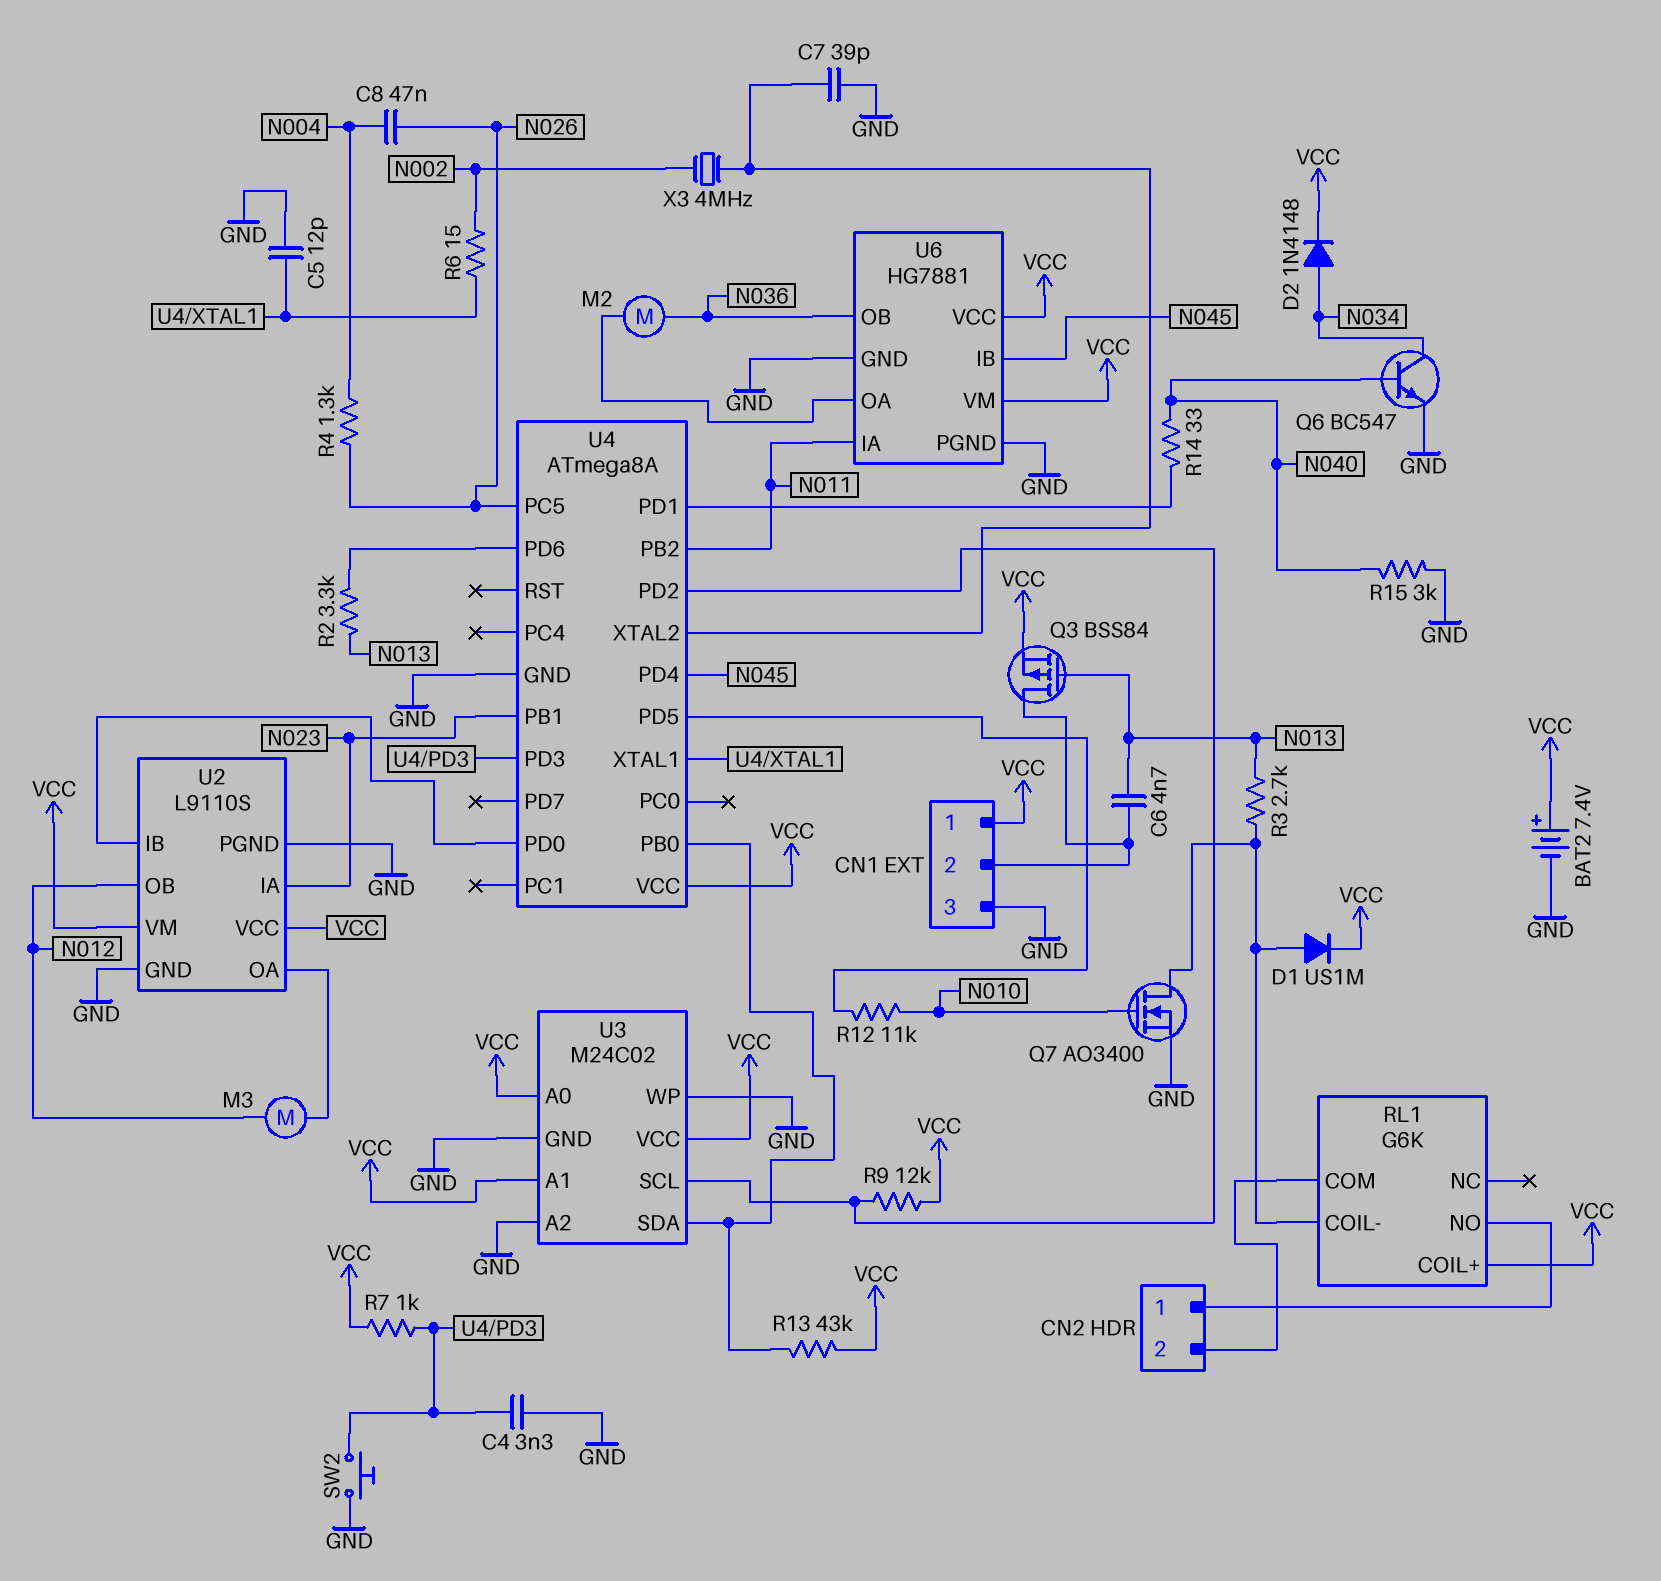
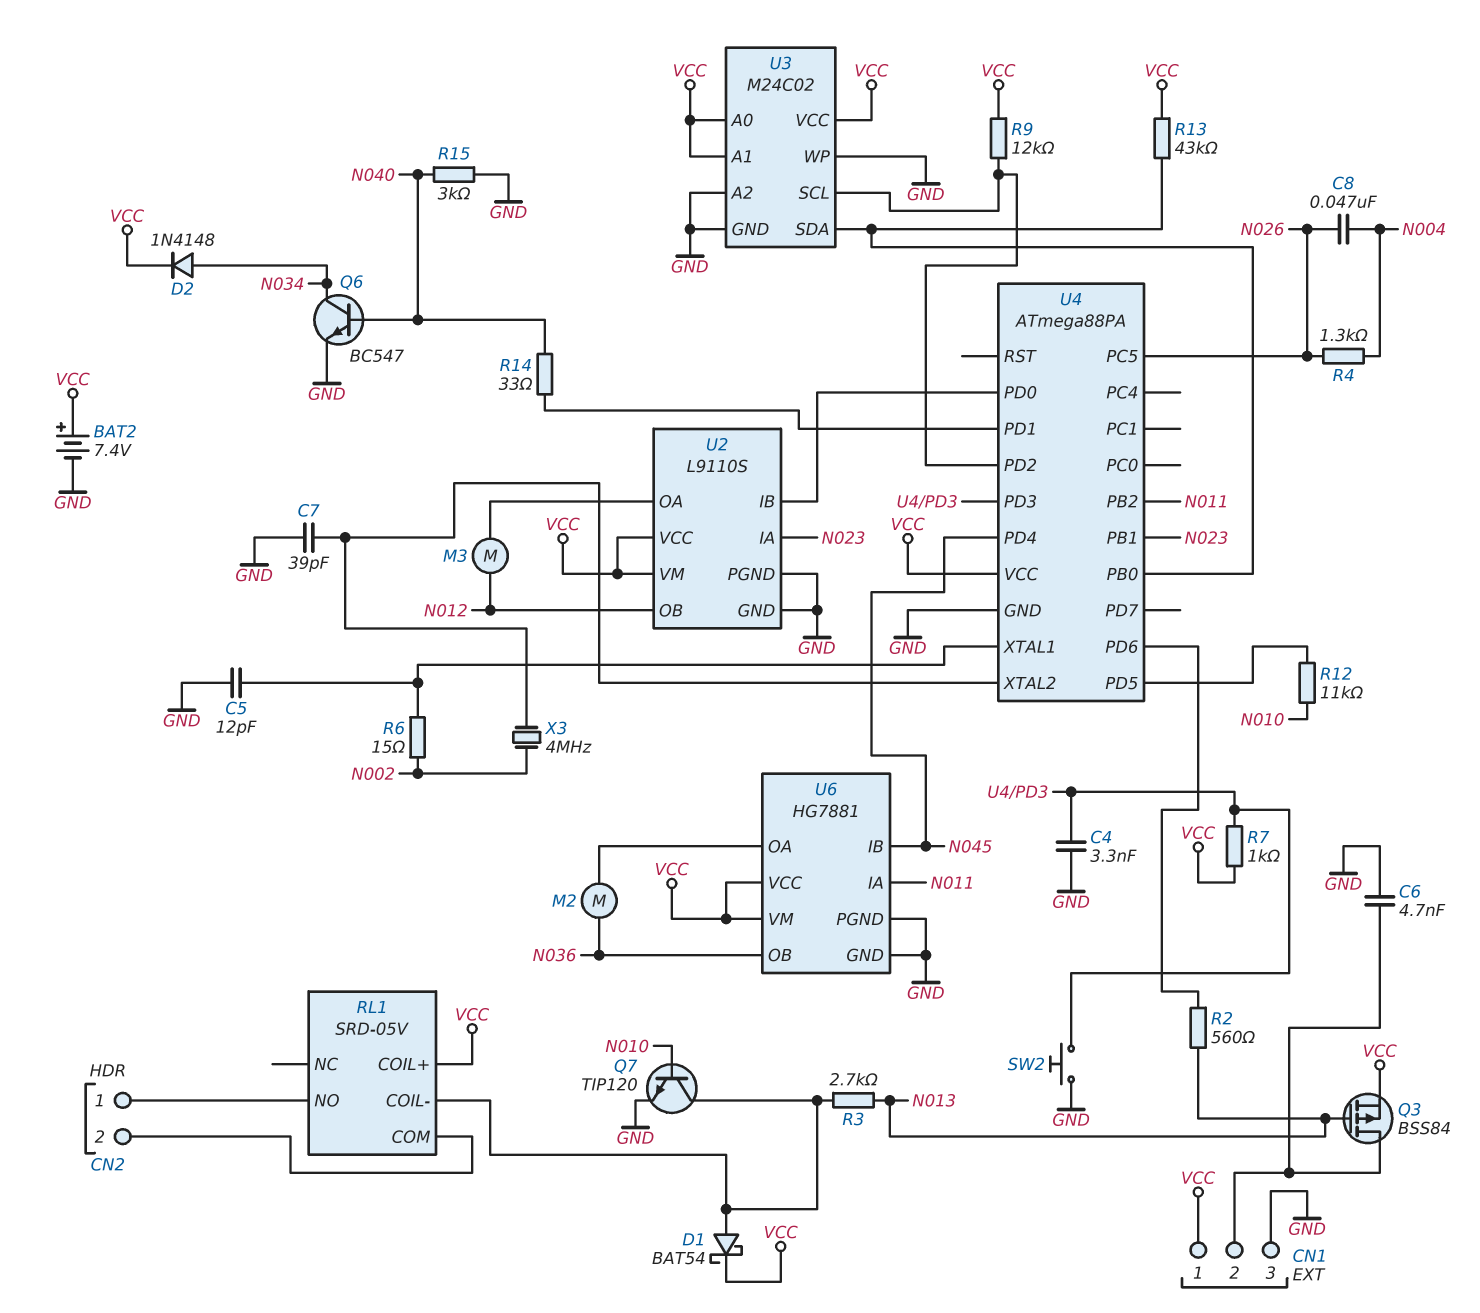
C6: 4.7nF (CN1/2, N013) -> 4.7nF (CN1/2, GND)
D1: diode US1M (A RL1/COIL-, K VCC) -> schottky BAT54 (A RL1/COIL-, K VCC)
Q7: NMOS AO3400 (G N010, D RL1/COIL-, S GND) -> NPN TIP120 (B N010, C RL1/COIL-, E GND)
R2: 3.3k (N013, U4/PD6) -> 560 (N013, U4/PD6)
RL1: G6K -> SRD-05V
U4: ATmega8A -> ATmega88PA

